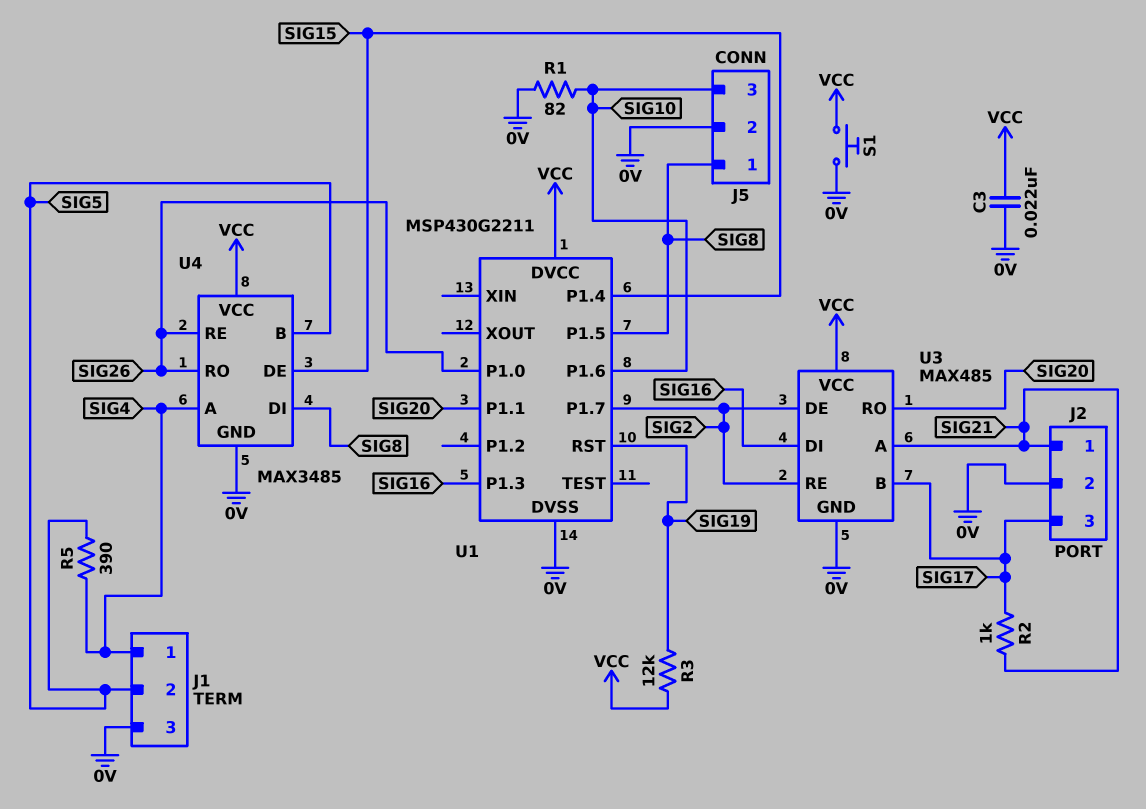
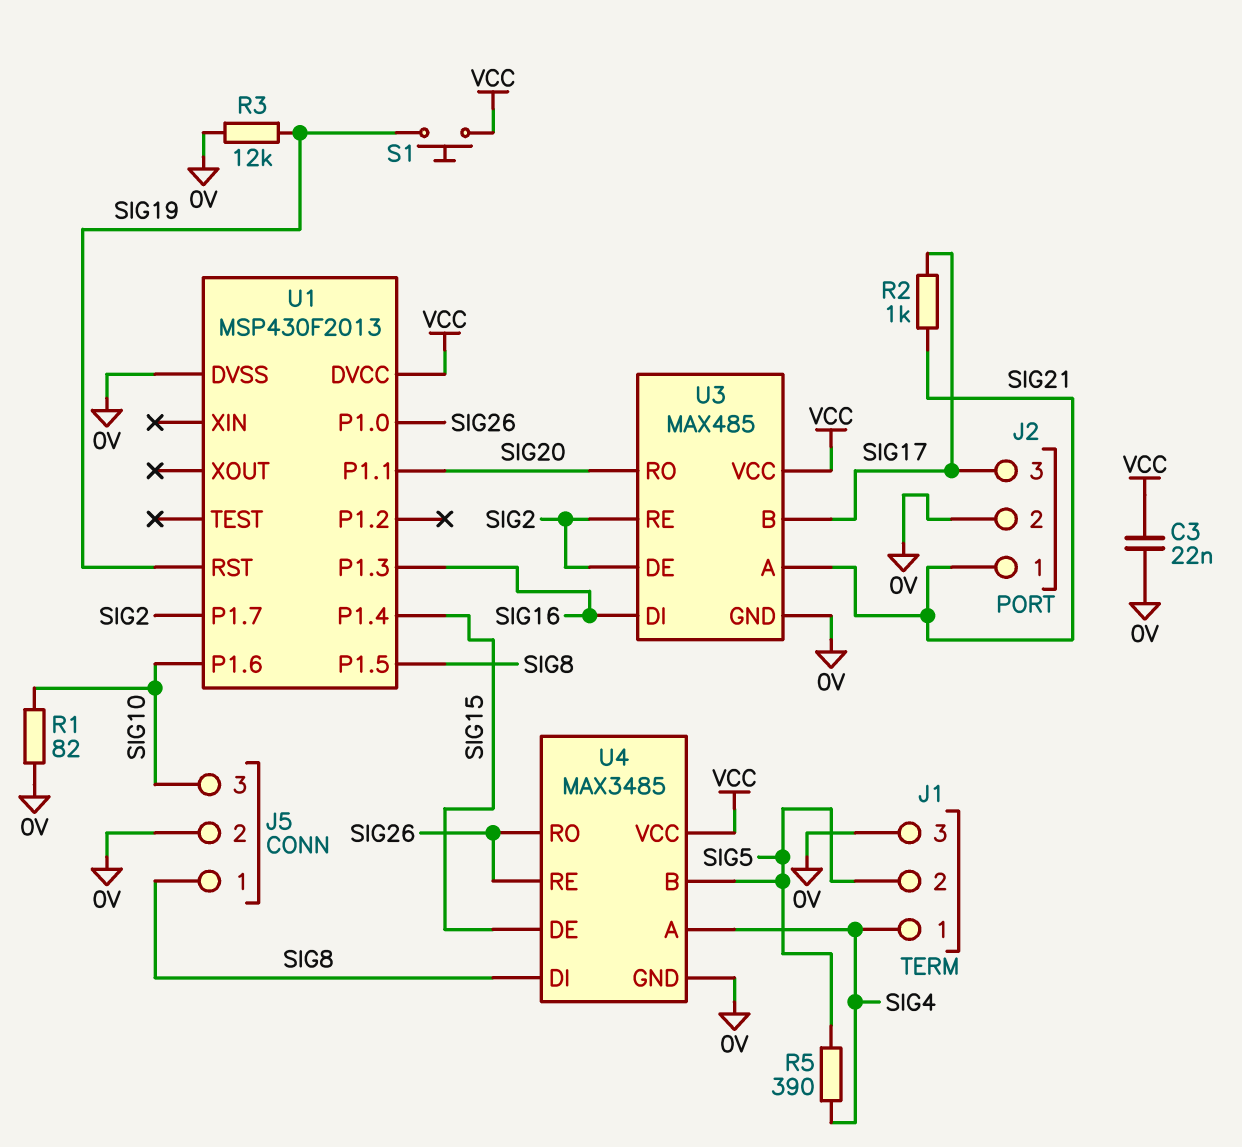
R3: 12k (SIG19, VCC) -> 12k (0V, SIG19)
S1: button (0V, VCC) -> button (SIG19, VCC)
U1: MSP430G2211 -> MSP430F2013

